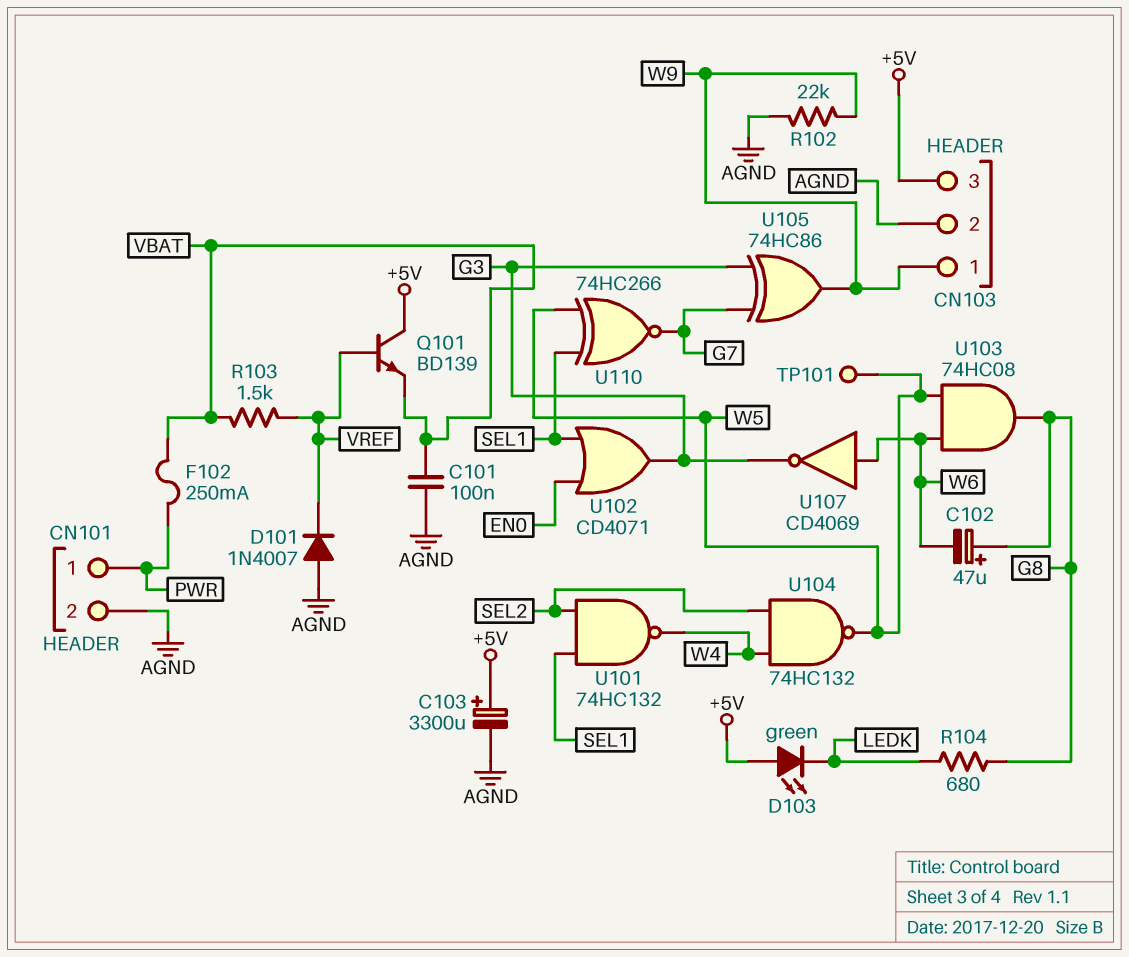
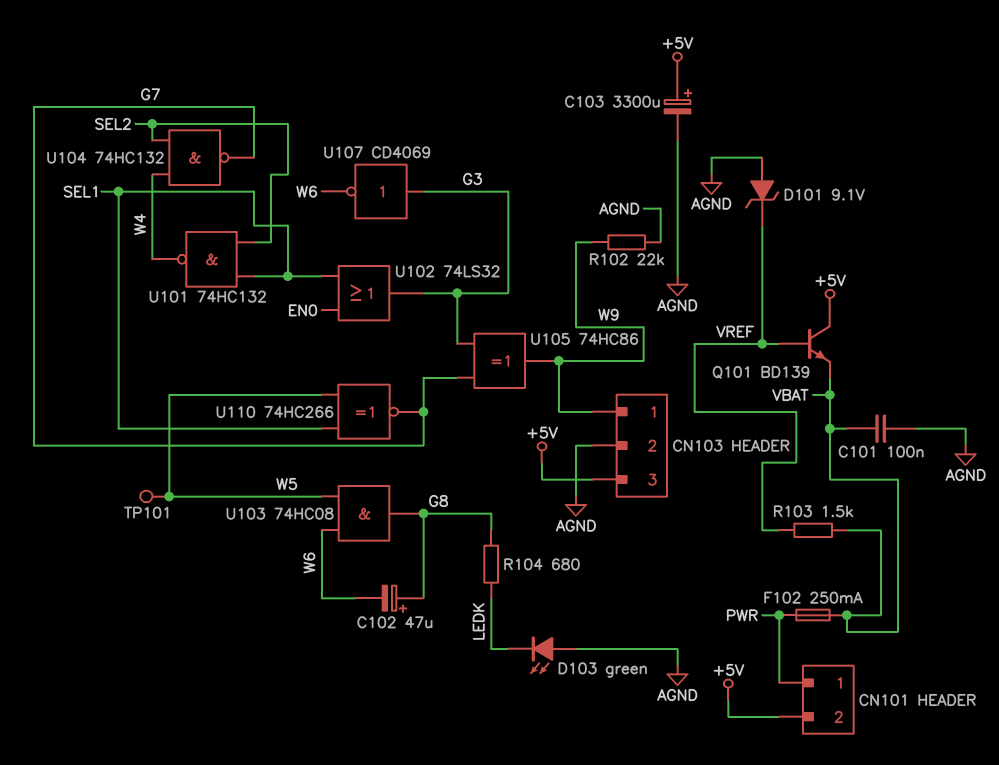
CN101 pin 2: AGND -> +5V
D101: diode 1N4007 (A AGND, K VREF) -> zener 9.1V (A AGND, K VREF)
D103: LED green (A +5V, K LEDK) -> LED green (A AGND, K LEDK)
U102: OR CD4071 (in EN0, in SEL1, out G3) -> OR 74LS32 (in EN0, in SEL1, out G3)
U104: NAND 74HC132 (in SEL2, in W4, out W5) -> NAND 74HC132 (in SEL2, in W4, out G7)
U107: NOT CD4069 (in W6, out G3) -> NOT CD4069 (in G3, out W6)

